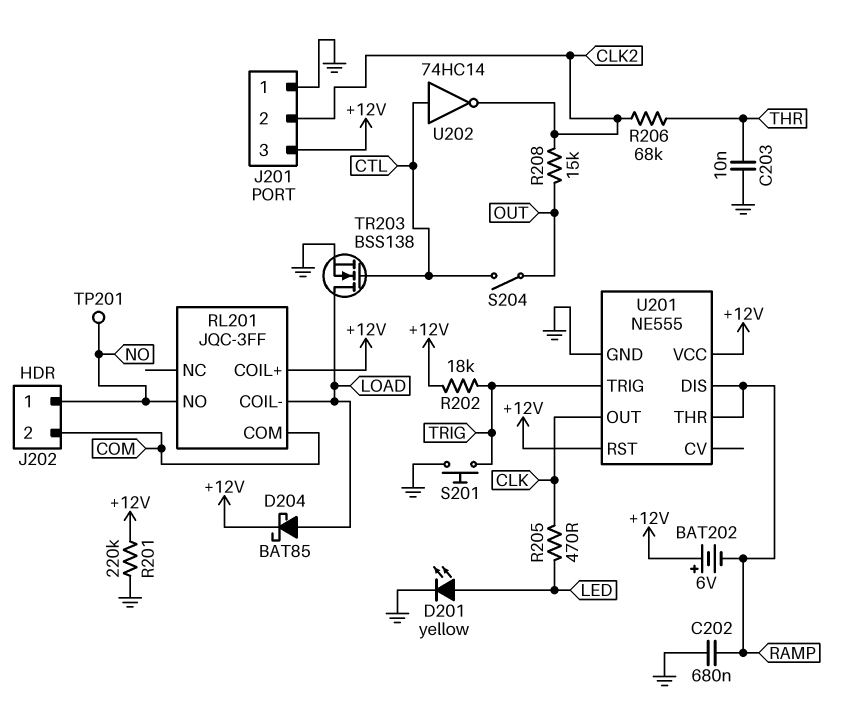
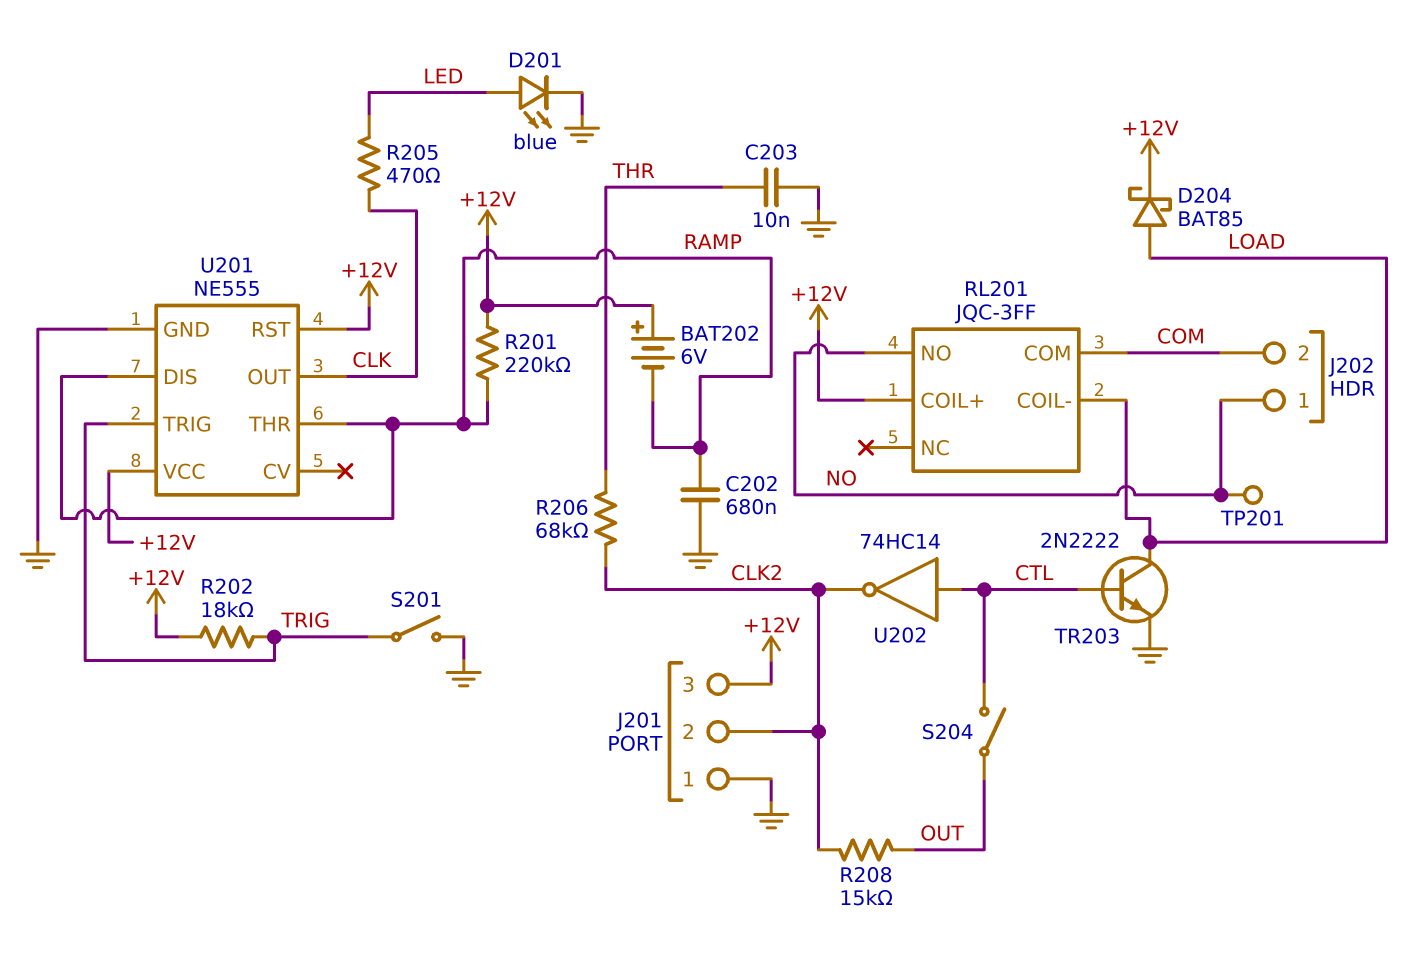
D201: LED yellow (A LED, K GND) -> LED blue (A LED, K GND)
R201: 220k (+12V, GND) -> 220k (+12V, RAMP)
S201: button (GND, TRIG) -> switch (GND, TRIG)
TR203: NMOS BSS138 (G CTL, D LOAD, S GND) -> NPN 2N2222 (B CTL, C LOAD, E GND)

